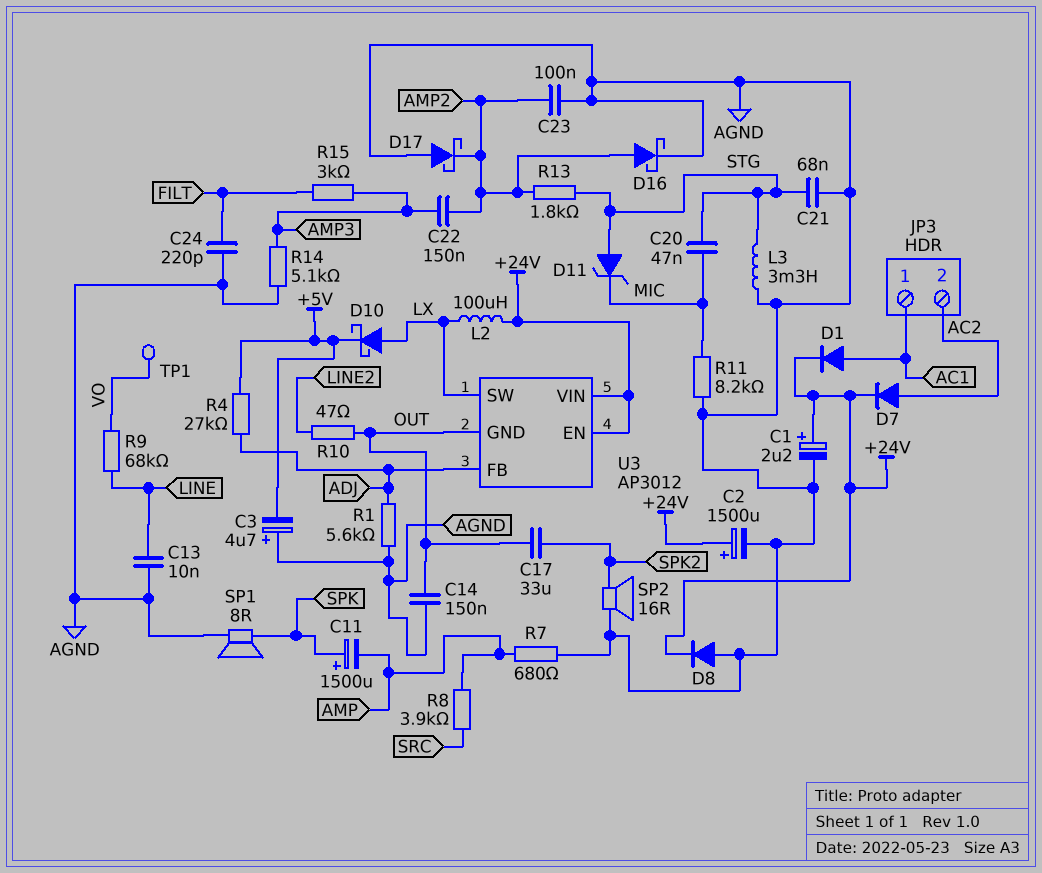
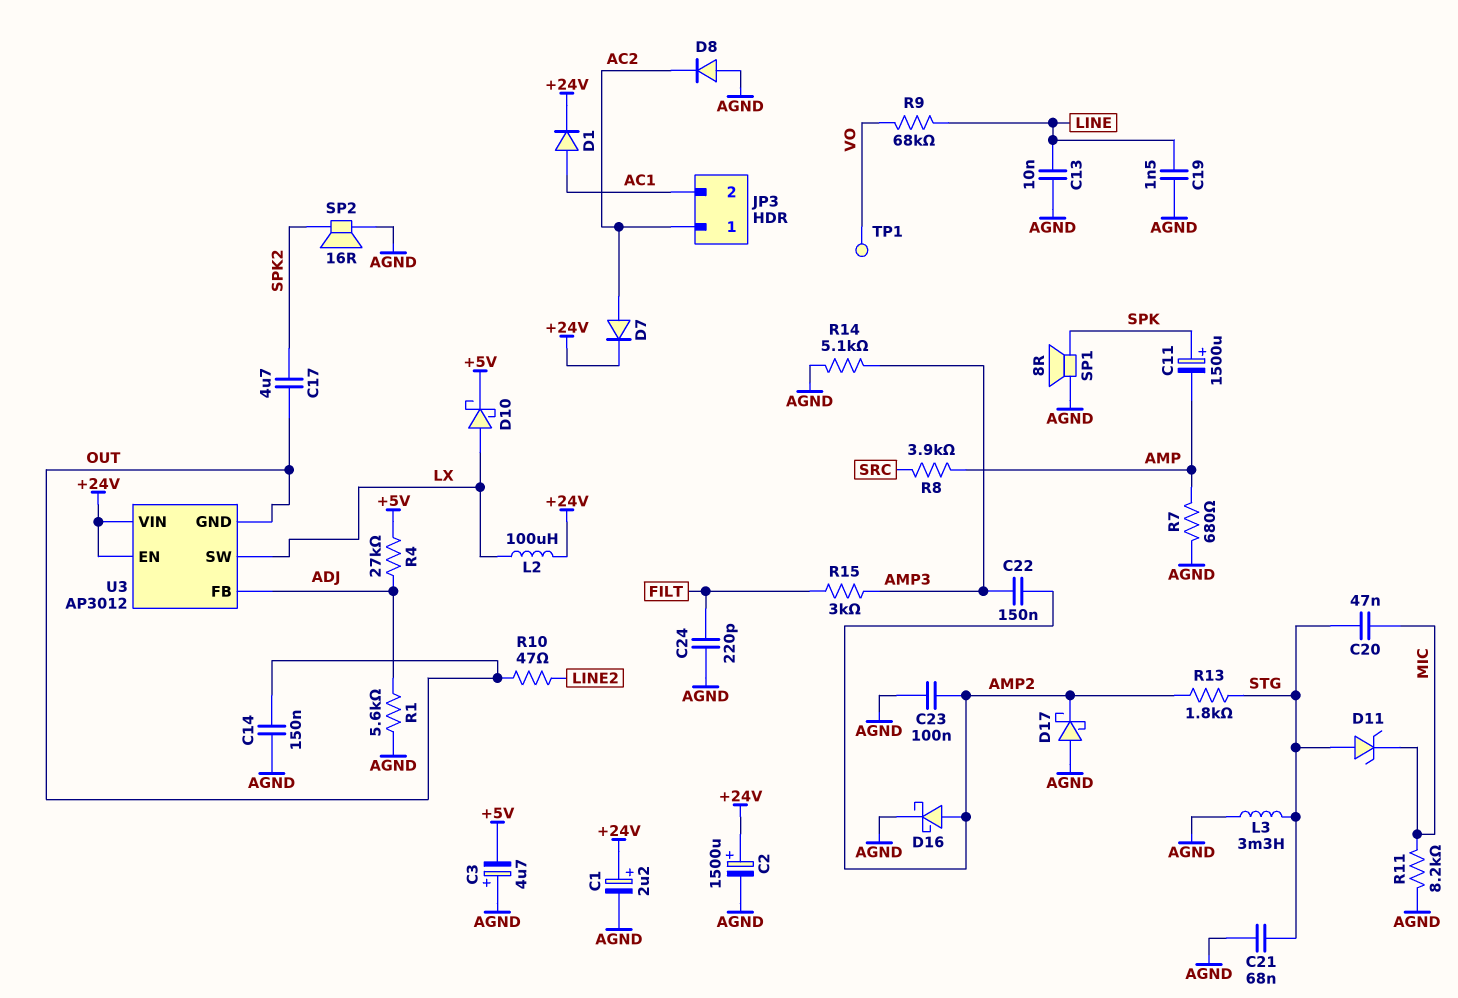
C17: 33uF (OUT, SPK2) -> 4.7uF (OUT, SPK2)
C19: none -> 1.5nF (AGND, LINE)
D8: diode (A AGND, K +24V) -> diode (A AGND, K AC2)
JP3 pin 1: AC1 -> AC2
JP3 pin 2: AC2 -> AC1

